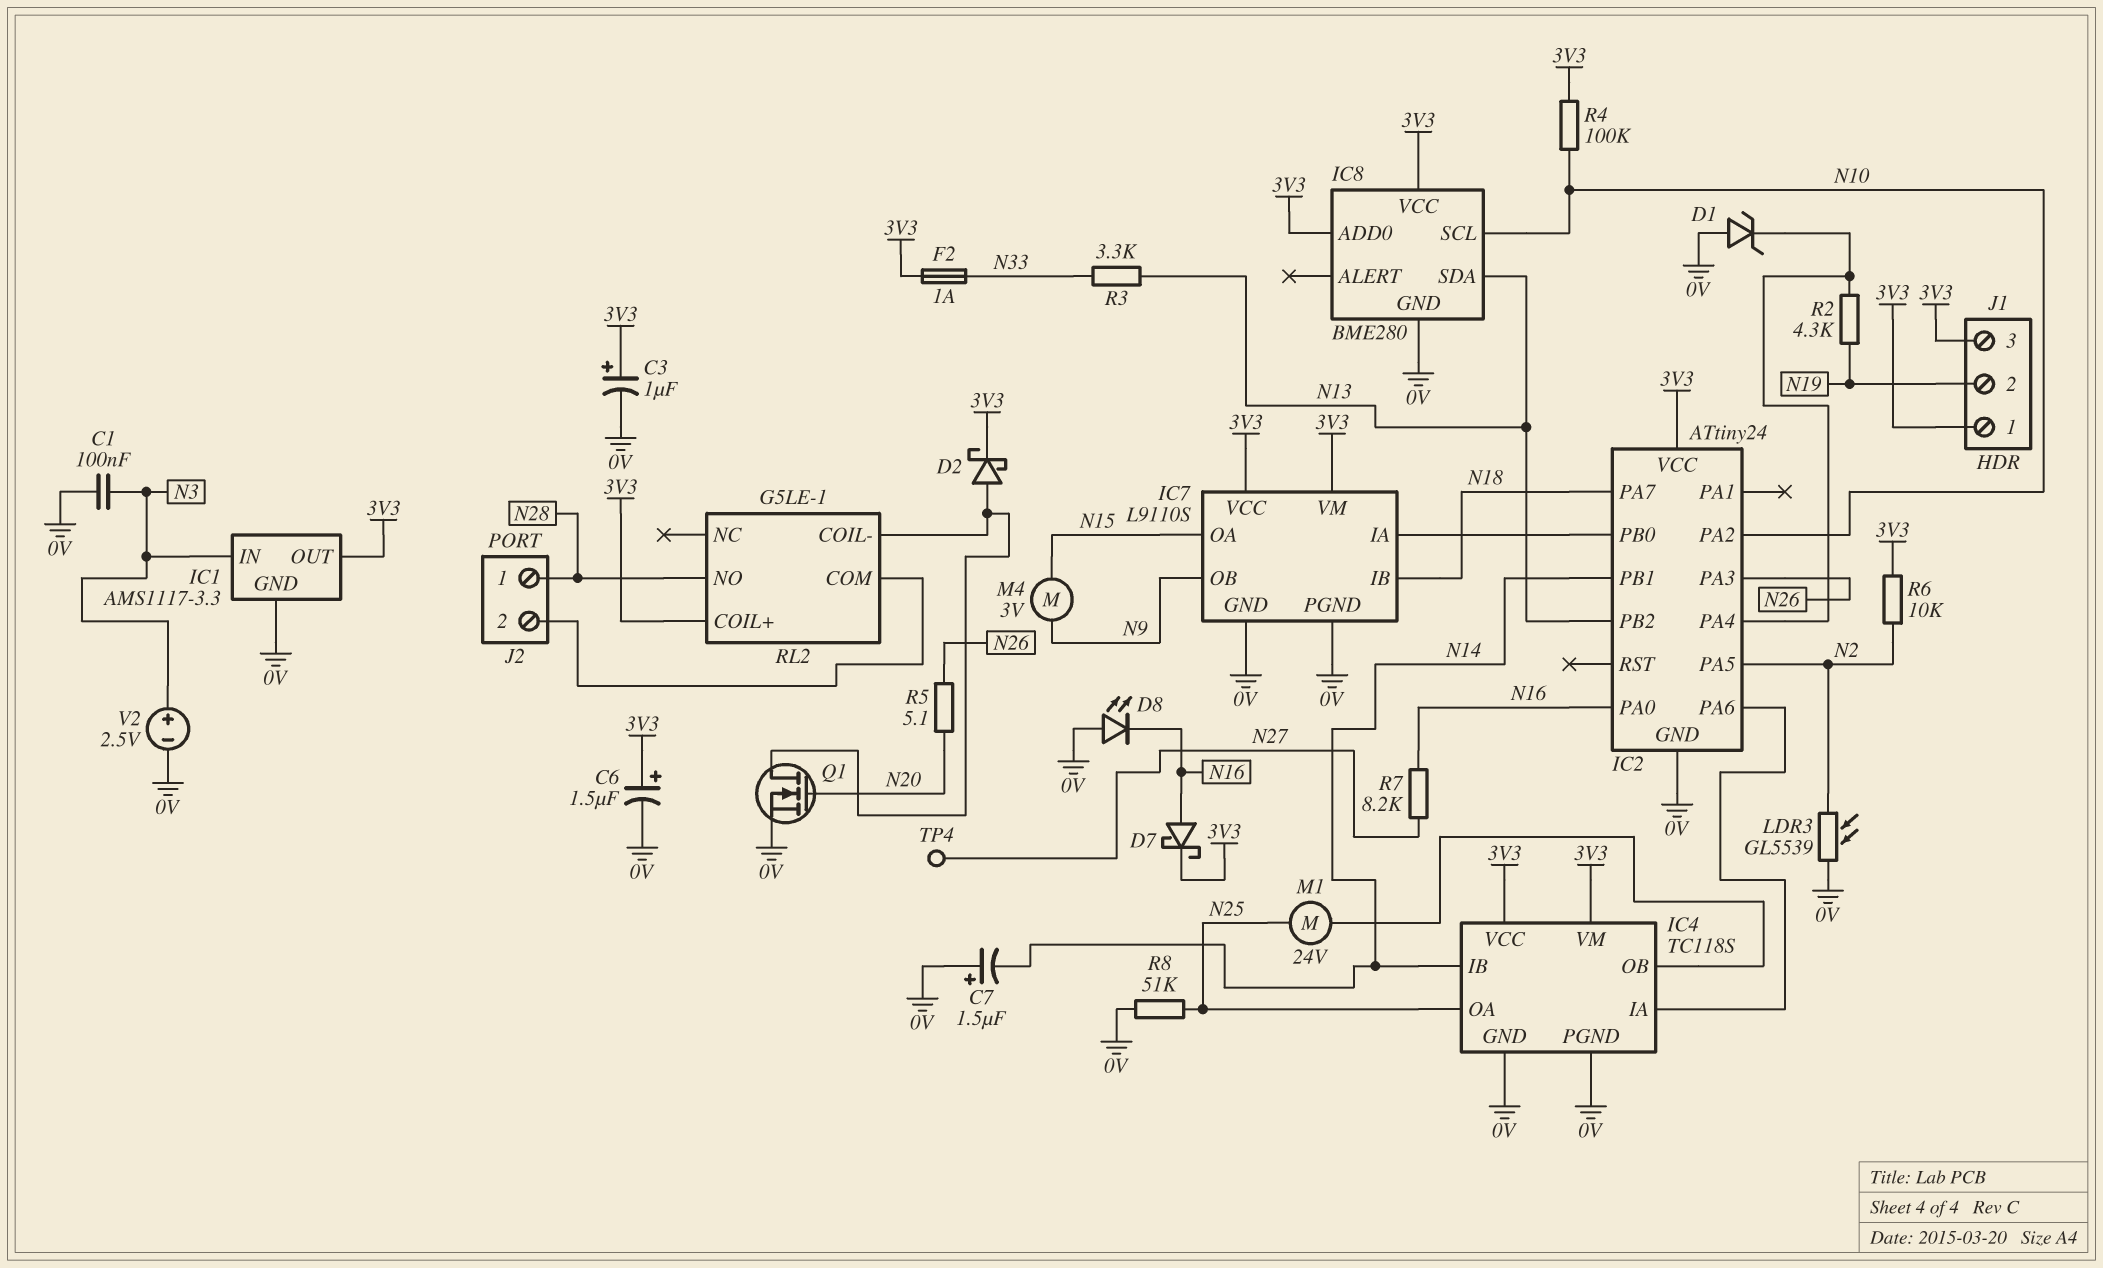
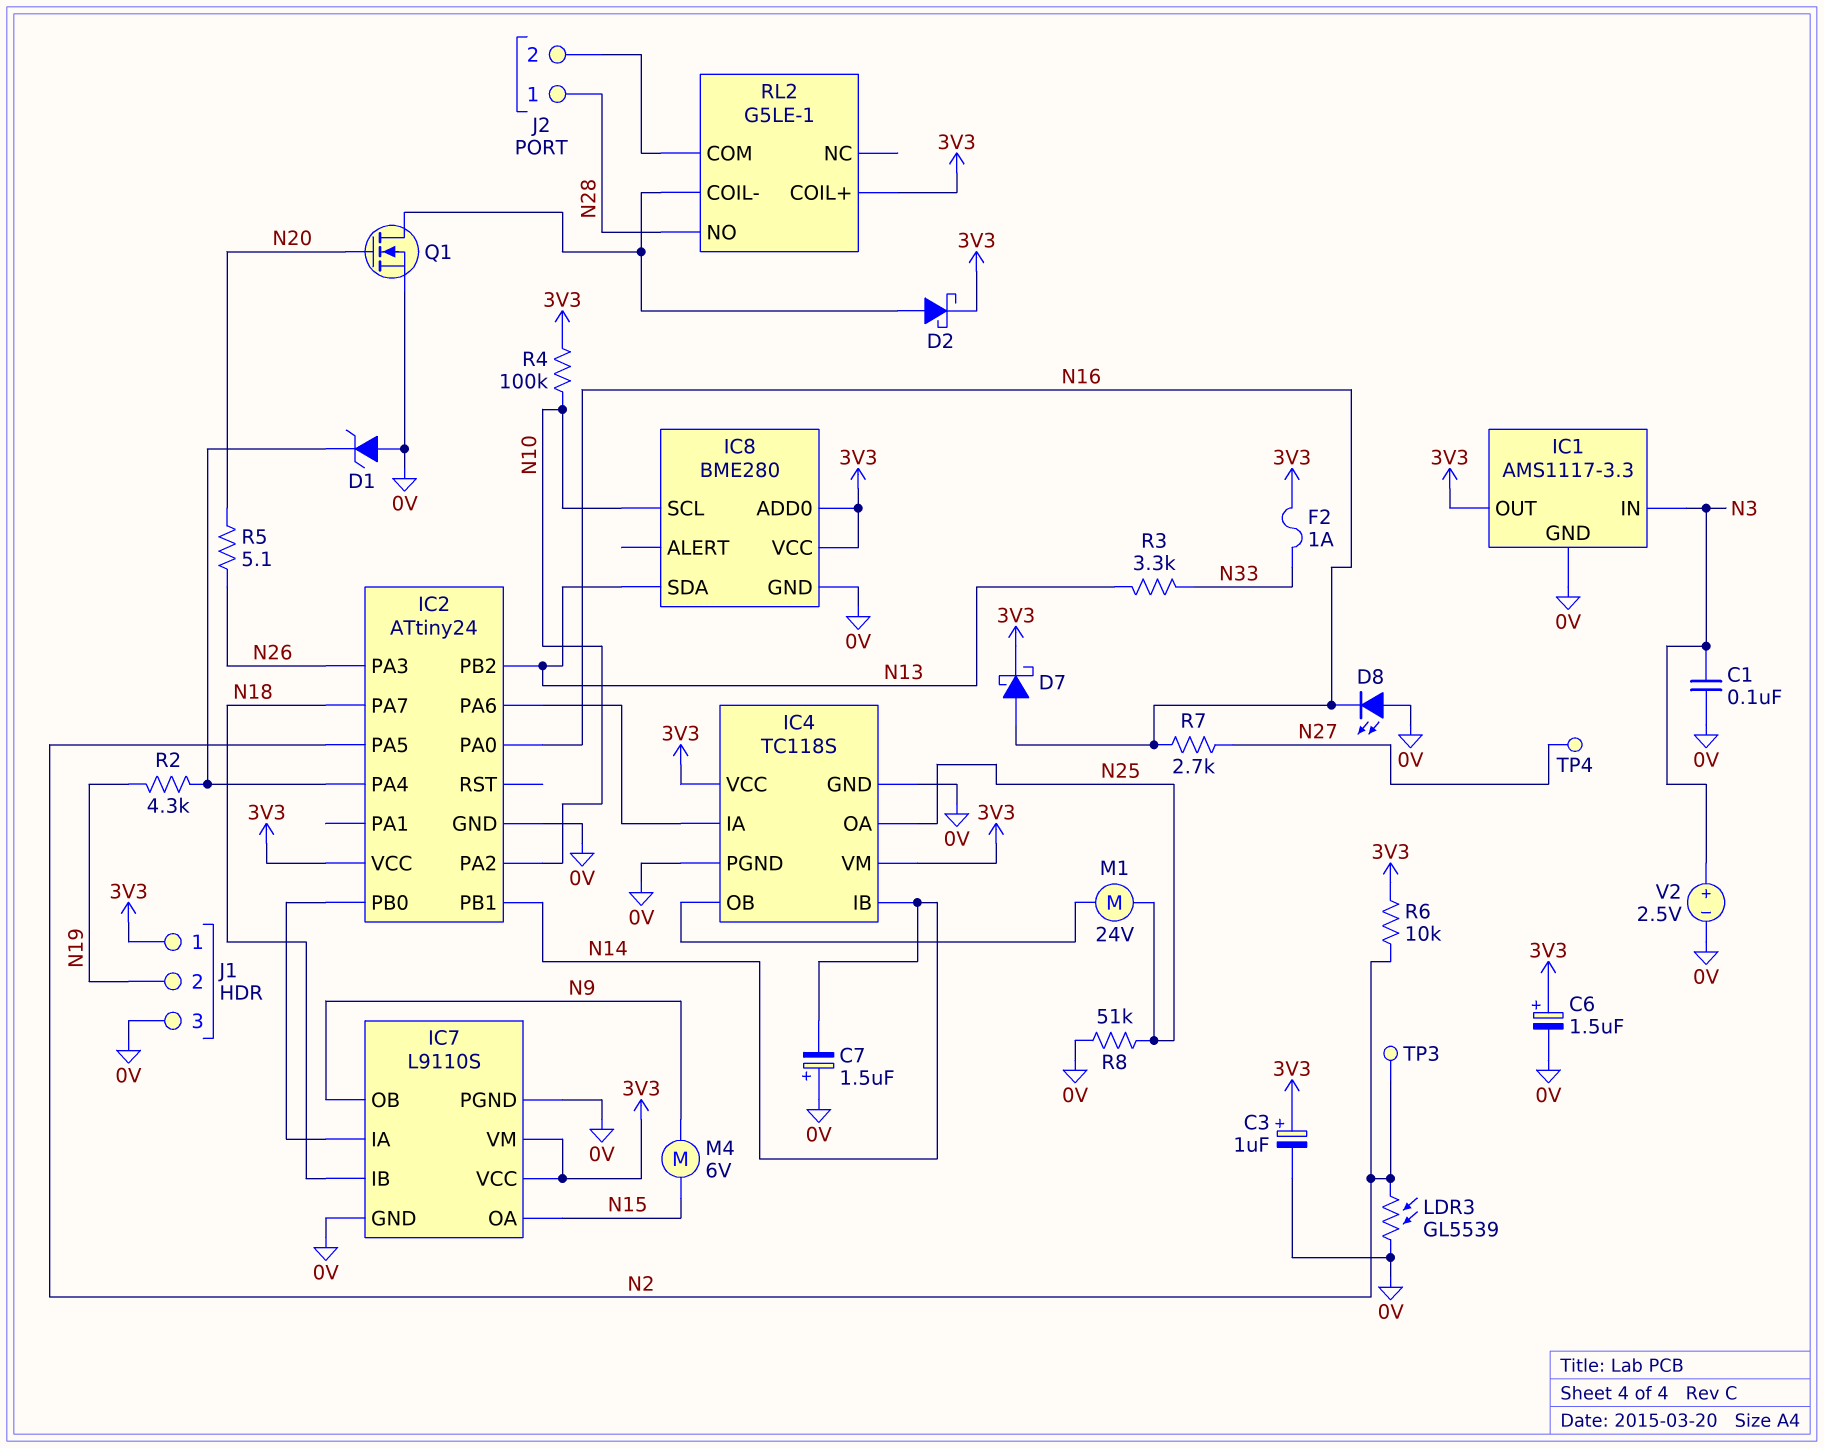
J1 pin 3: 3V3 -> 0V
M4: motor 3V (N9, N15) -> motor 6V (N9, N15)
R7: 8.2k (N16, N27) -> 2.7k (N16, N27)
TP3: none -> test point (N2)

